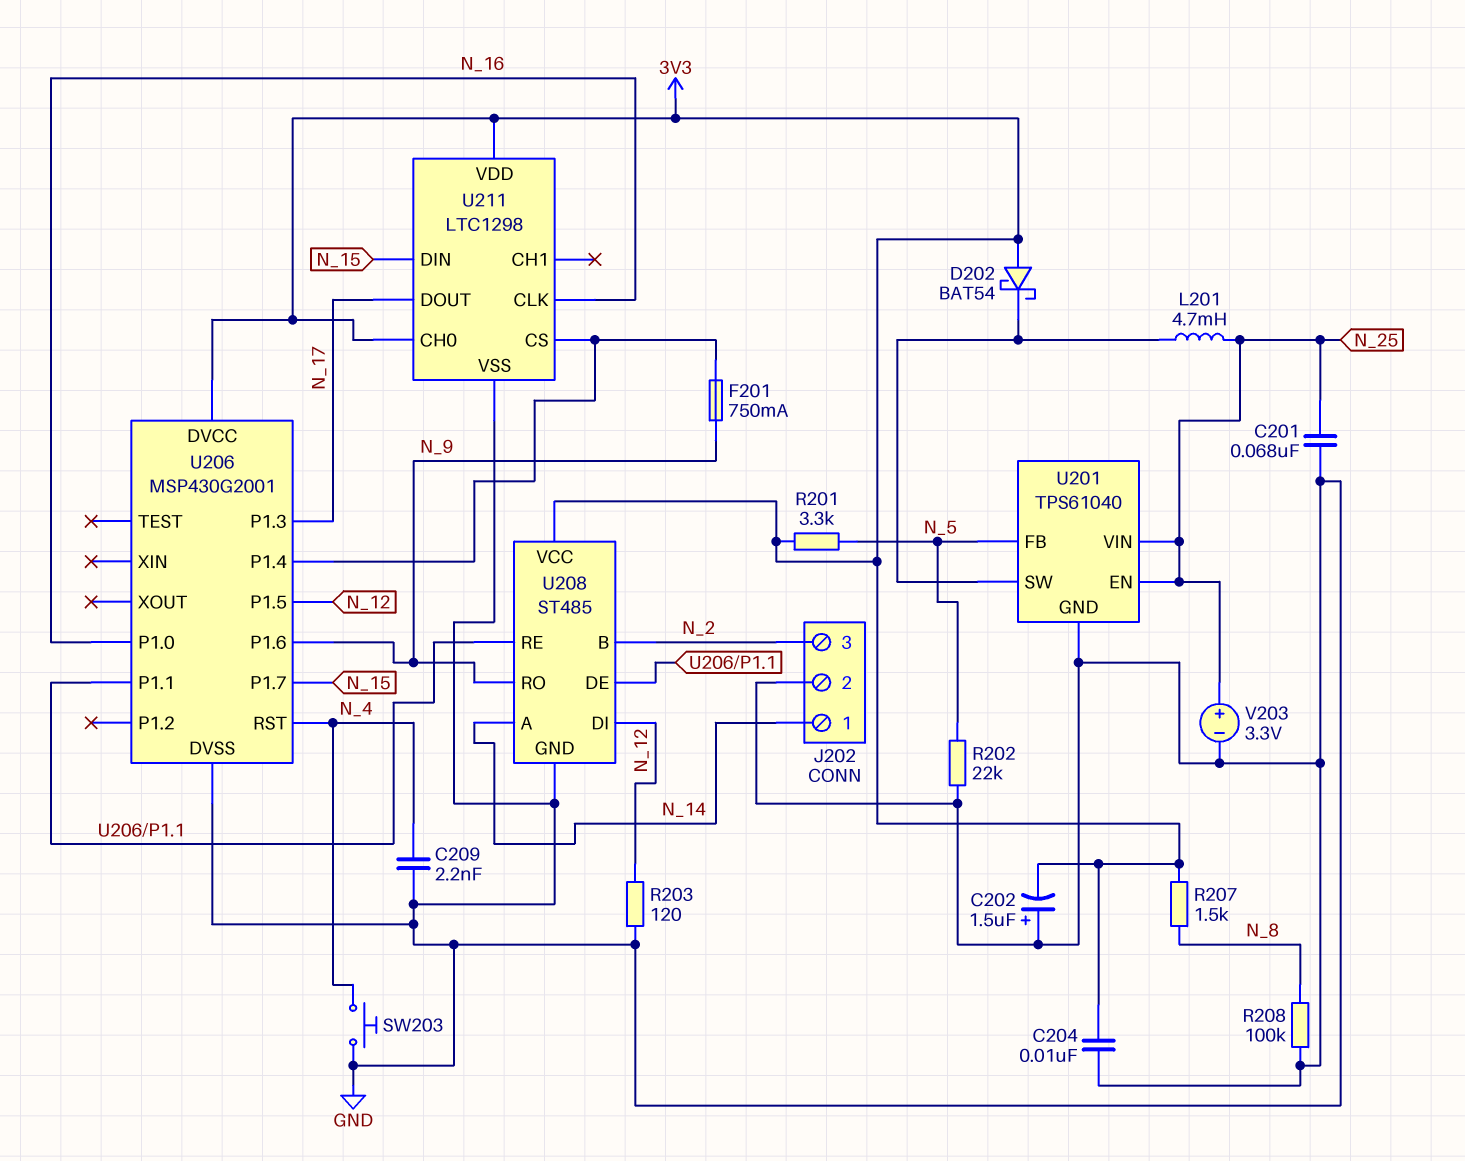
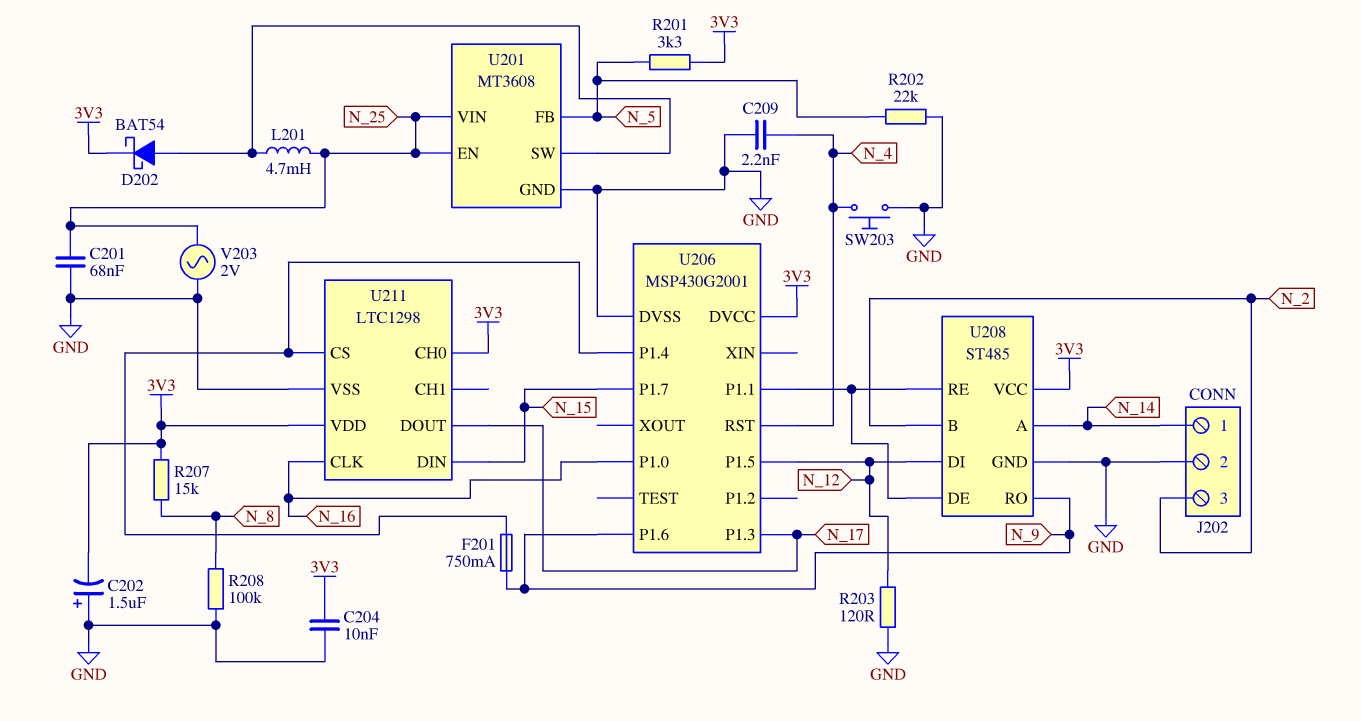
D202: schottky BAT54 (A 3V3, K U201/SW) -> schottky BAT54 (A U201/SW, K 3V3)
R207: 1.5k (3V3, N_8) -> 15k (3V3, N_8)
U201: TPS61040 -> MT3608
V203: 3.3V (plus N_25, minus GND) -> AC 2V (GND, N_25)

